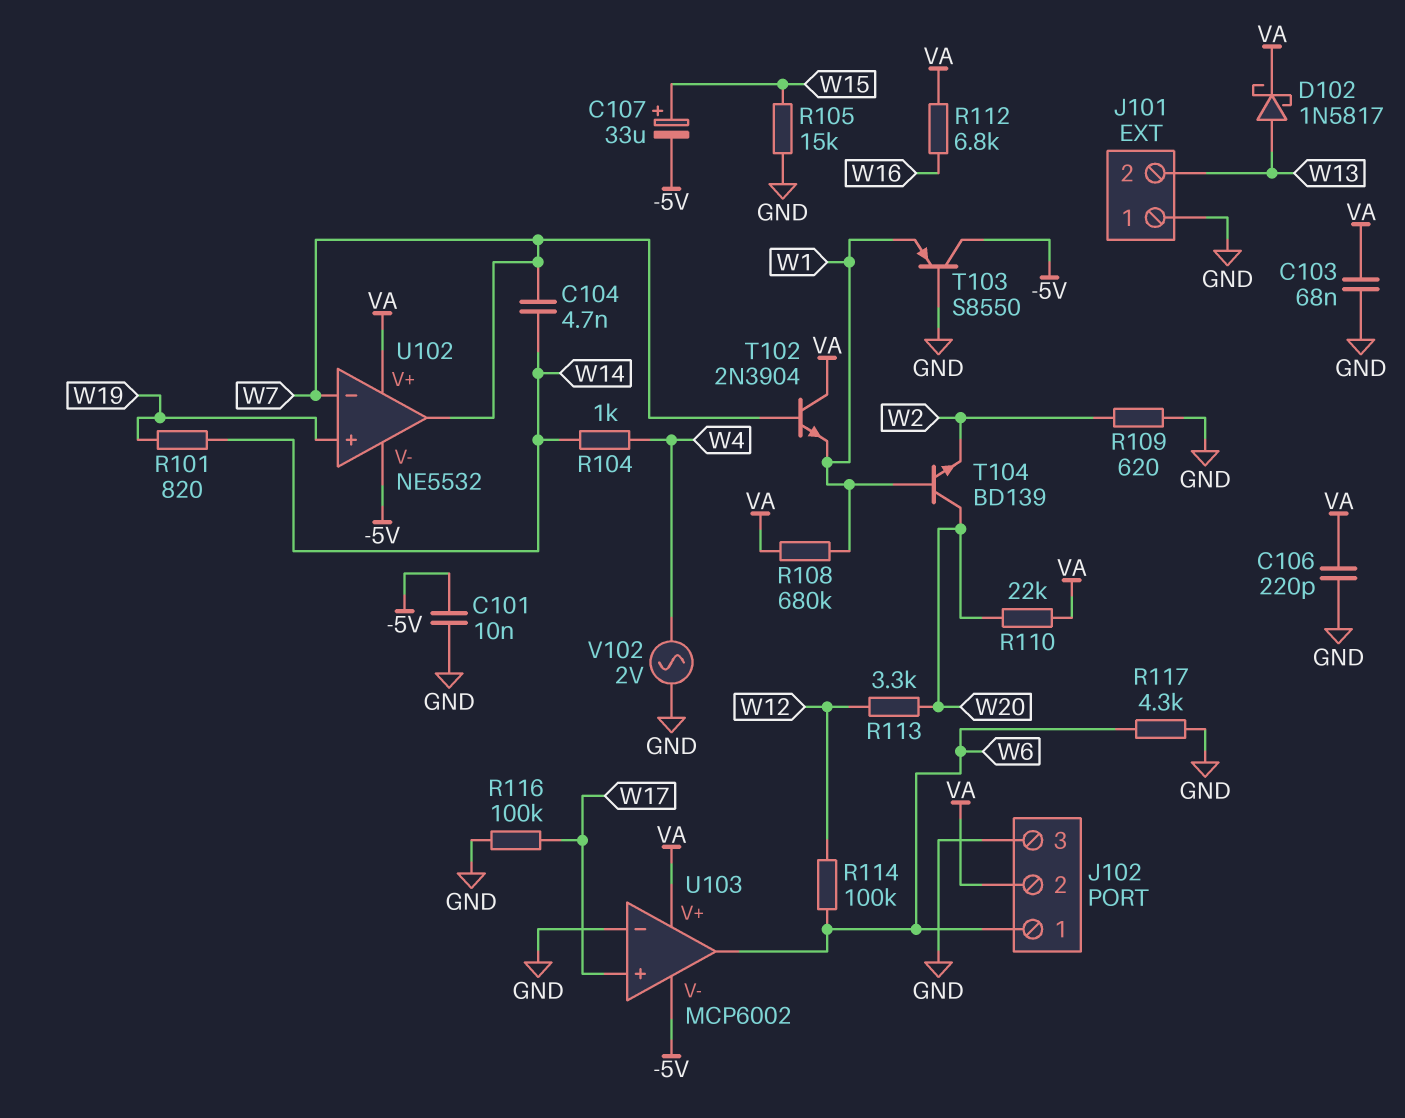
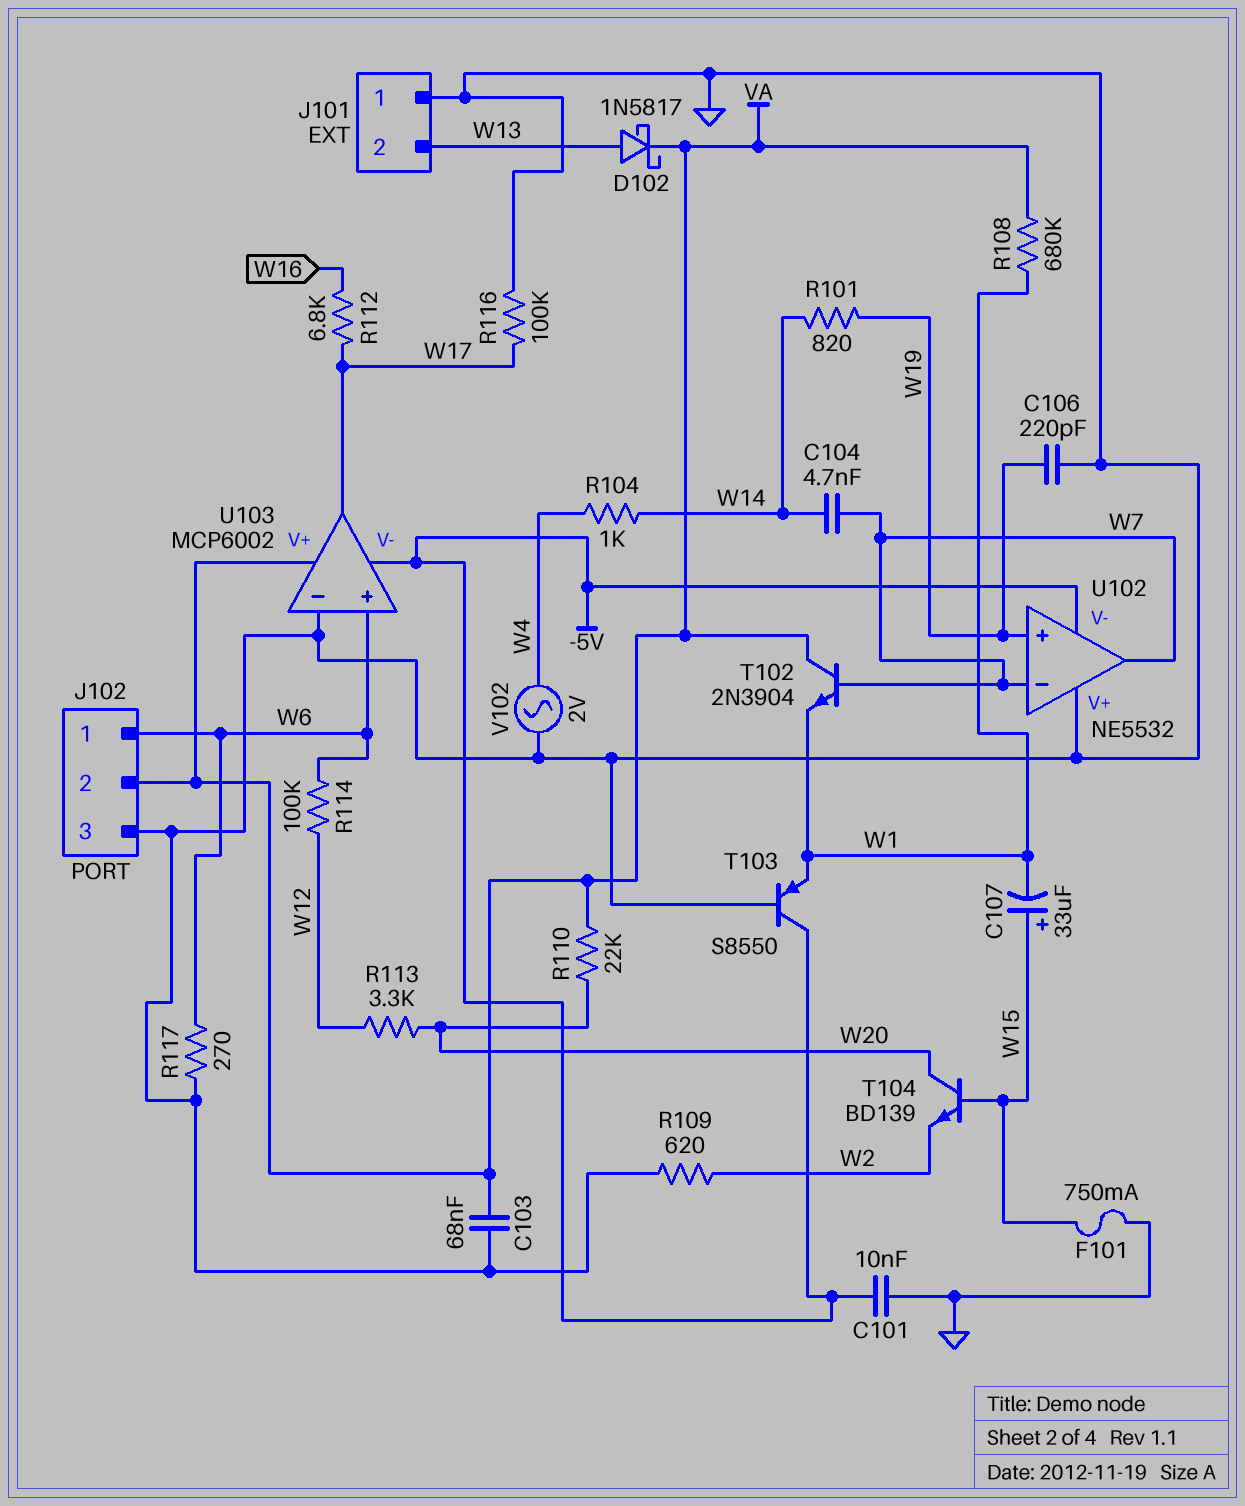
C106: 220pF (GND, VA) -> 220pF (GND, W19)
C107: 33uF (plus W15, minus -5V) -> 33uF (plus W15, minus W1)
F101: none -> 750mA (GND, W15)
R105: 15k (GND, W15) -> none
R112: 6.8k (VA, W16) -> 6.8k (W16, W17)
R117: 4.3k (GND, W6) -> 270 (GND, W6)
T104: NPN BD139 (B W1, C W20, E W2) -> NPN BD139 (B W15, C W20, E W2)
U102 pin V+: VA -> GND
U103 pin in+: W17 -> W6
U103 pin out: W6 -> W17

